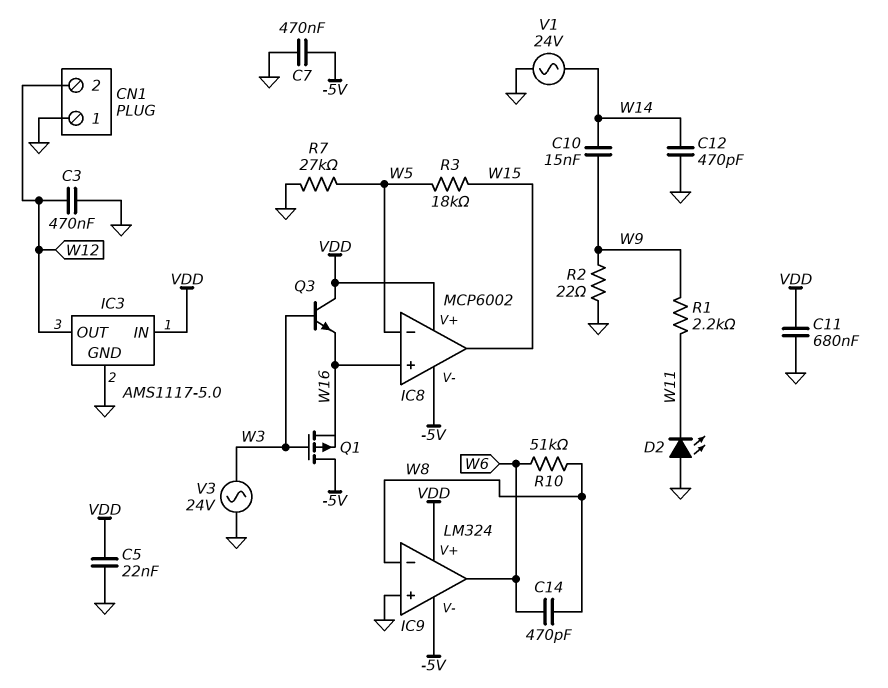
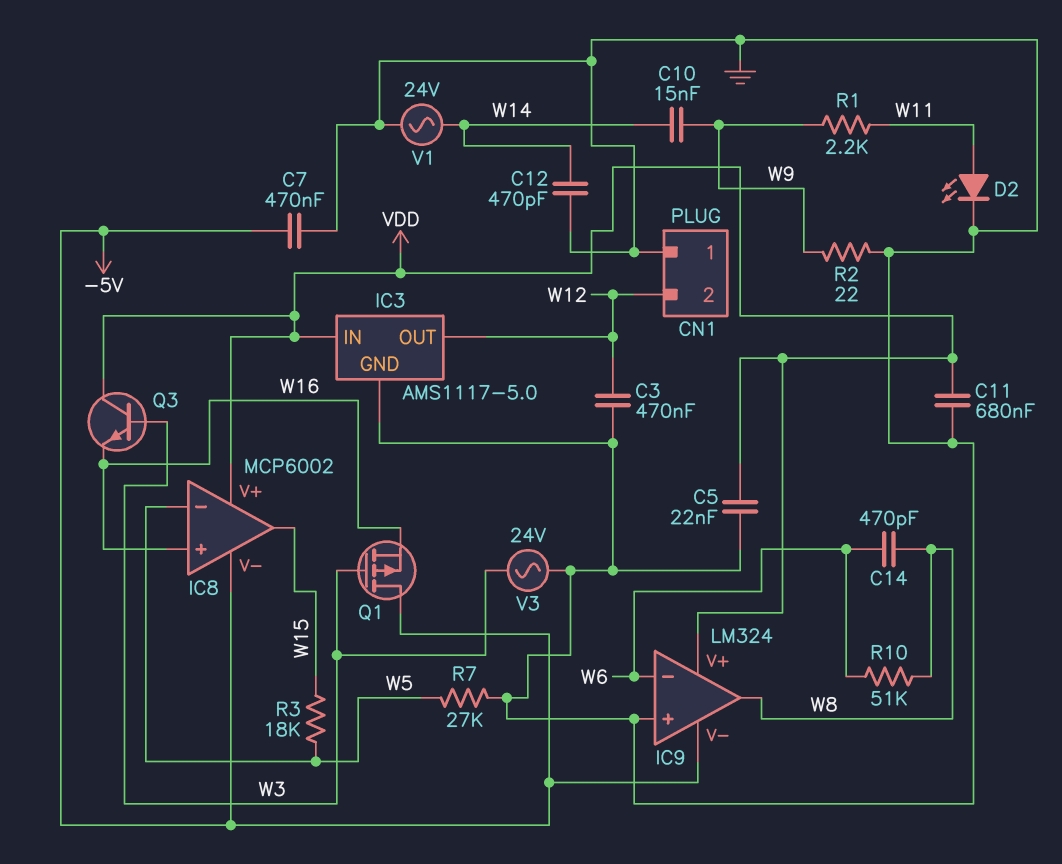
D2: LED (A GND, K W11) -> LED (A W11, K GND)
IC9 pin in-: W8 -> W6
IC9 pin out: W6 -> W8

